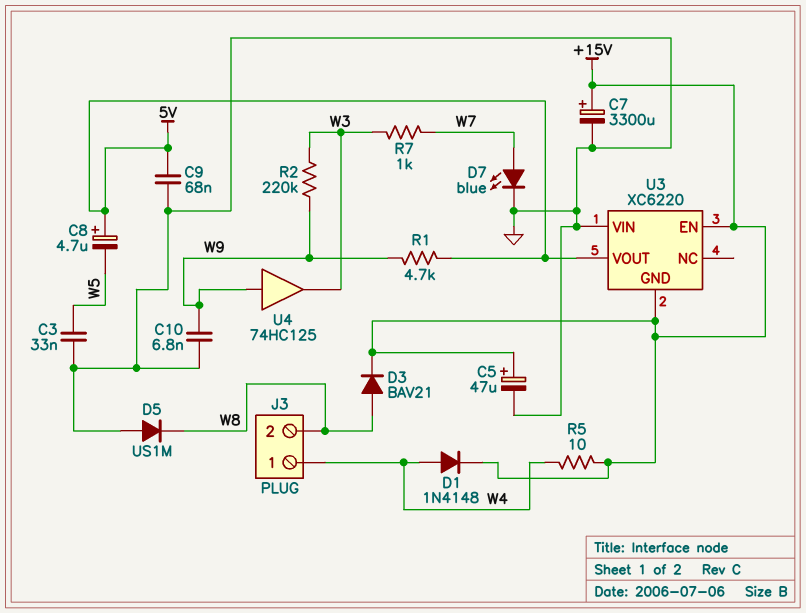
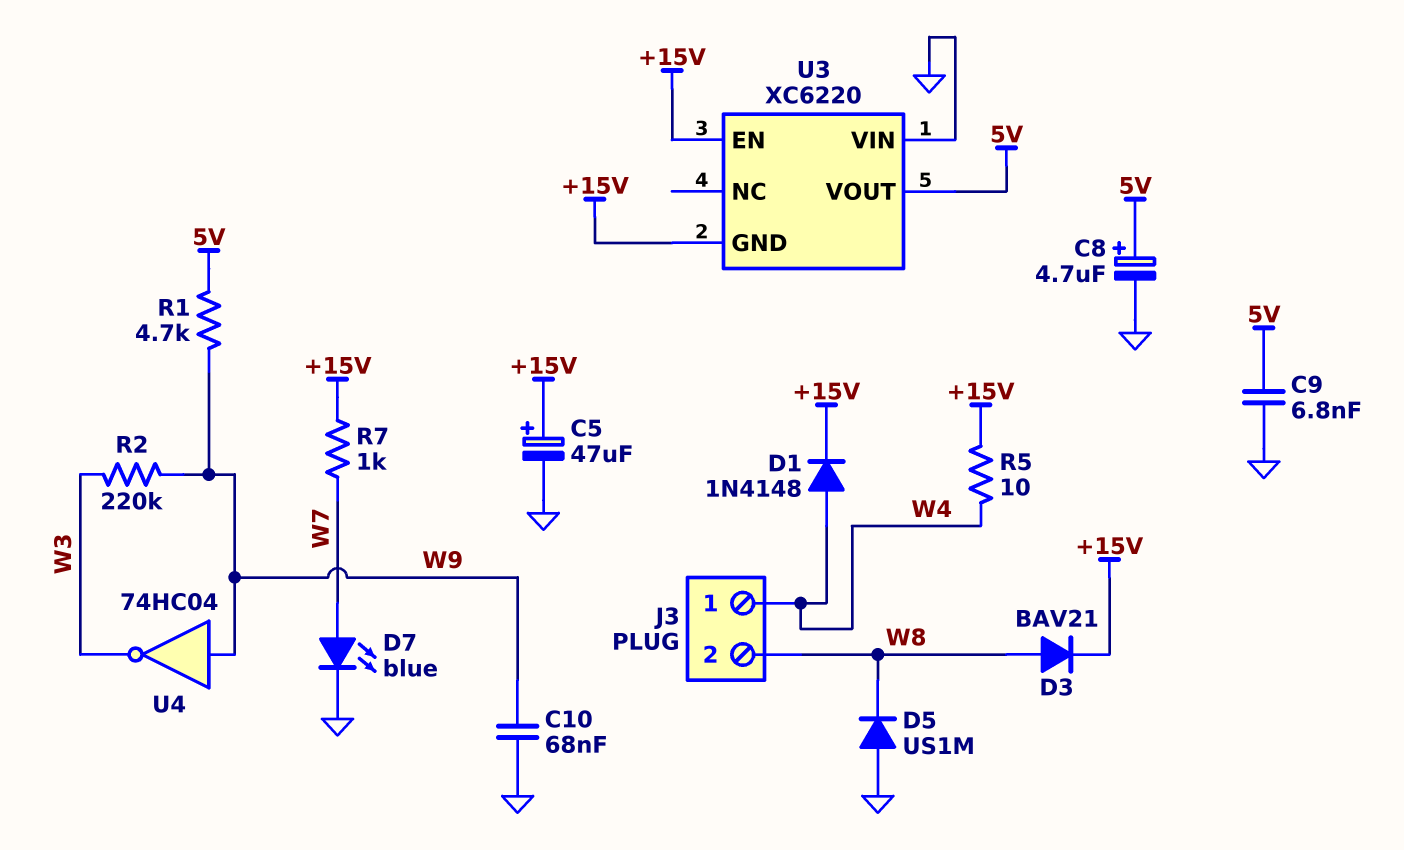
C3: 33nF (GND, W5) -> none
C7: 3300uF (plus +15V, minus GND) -> none
C8: 4.7uF (plus 5V, minus W5) -> 4.7uF (plus 5V, minus GND)
C9: 68nF (5V, GND) -> 6.8nF (5V, GND)
C10: 6.8nF (GND, W9) -> 68nF (GND, W9)
R7: 1k (W3, W7) -> 1k (+15V, W7)
U4: buffer 74HC125 (in W9, out W3) -> NOT 74HC04 (in W9, out W3)

